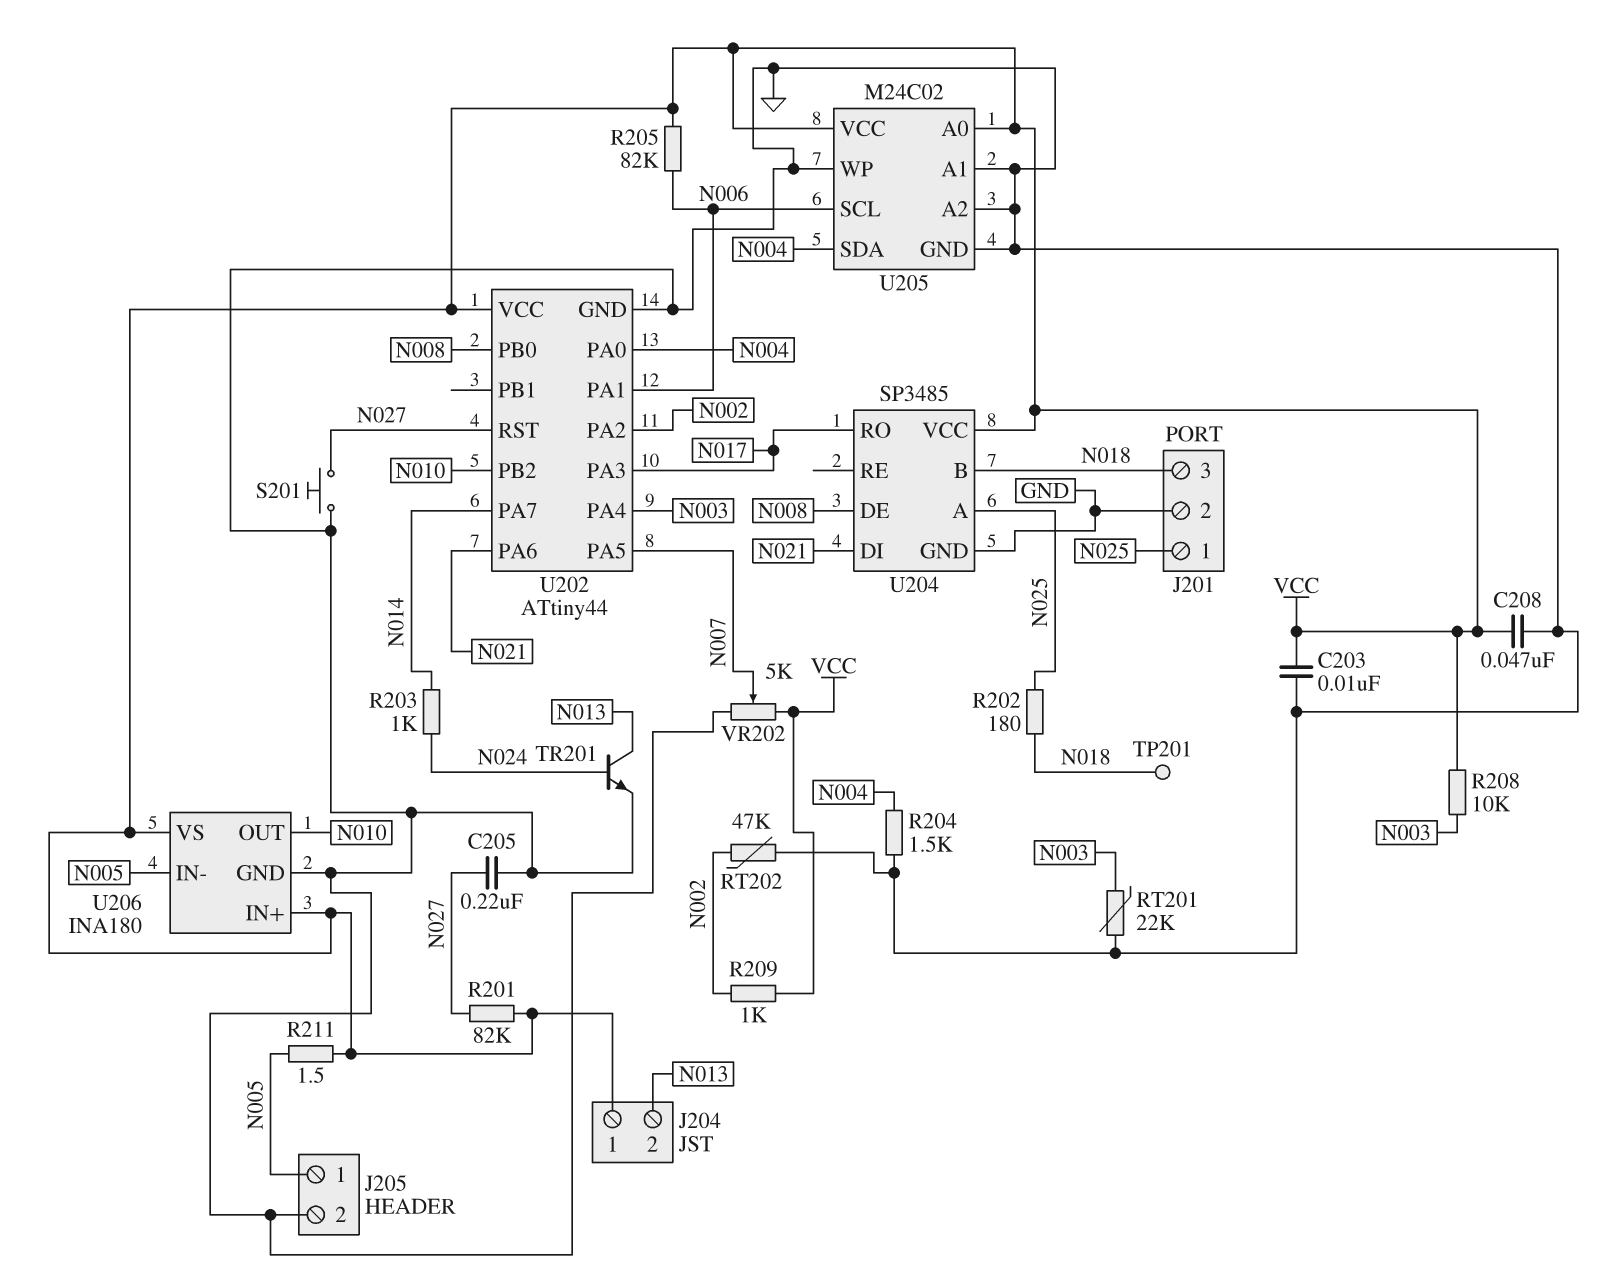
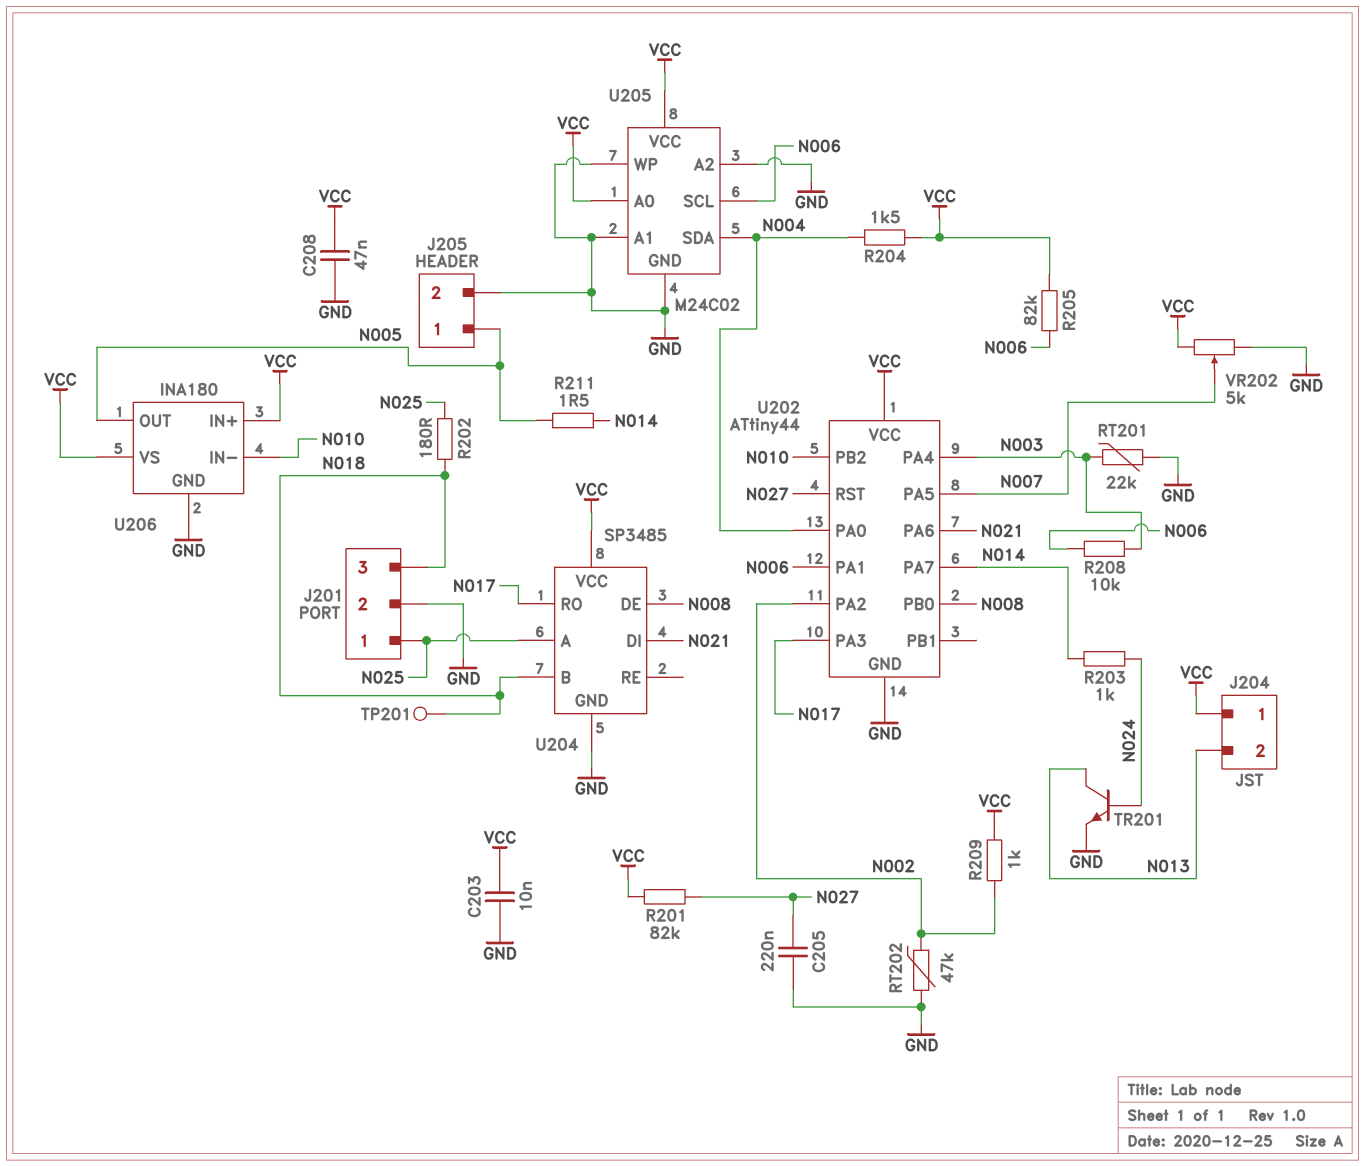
R204: 1.5k (GND, N004) -> 1.5k (N004, VCC)
R208: 10k (N003, VCC) -> 10k (N003, N006)
R211: 1.5 (N005, VCC) -> 1.5 (N005, N014)
S201: button (GND, N027) -> none
U206 pin IN-: N005 -> N010
U206 pin OUT: N010 -> N005

